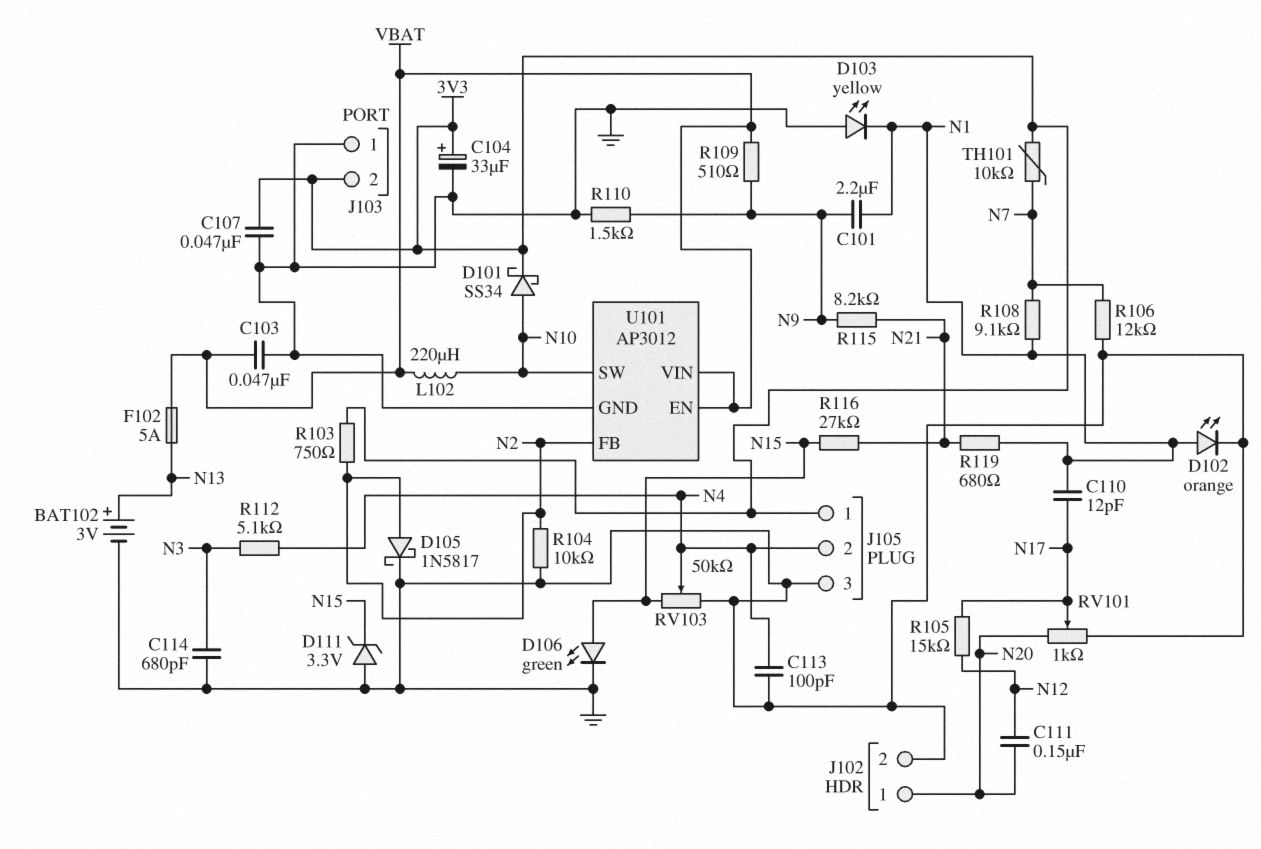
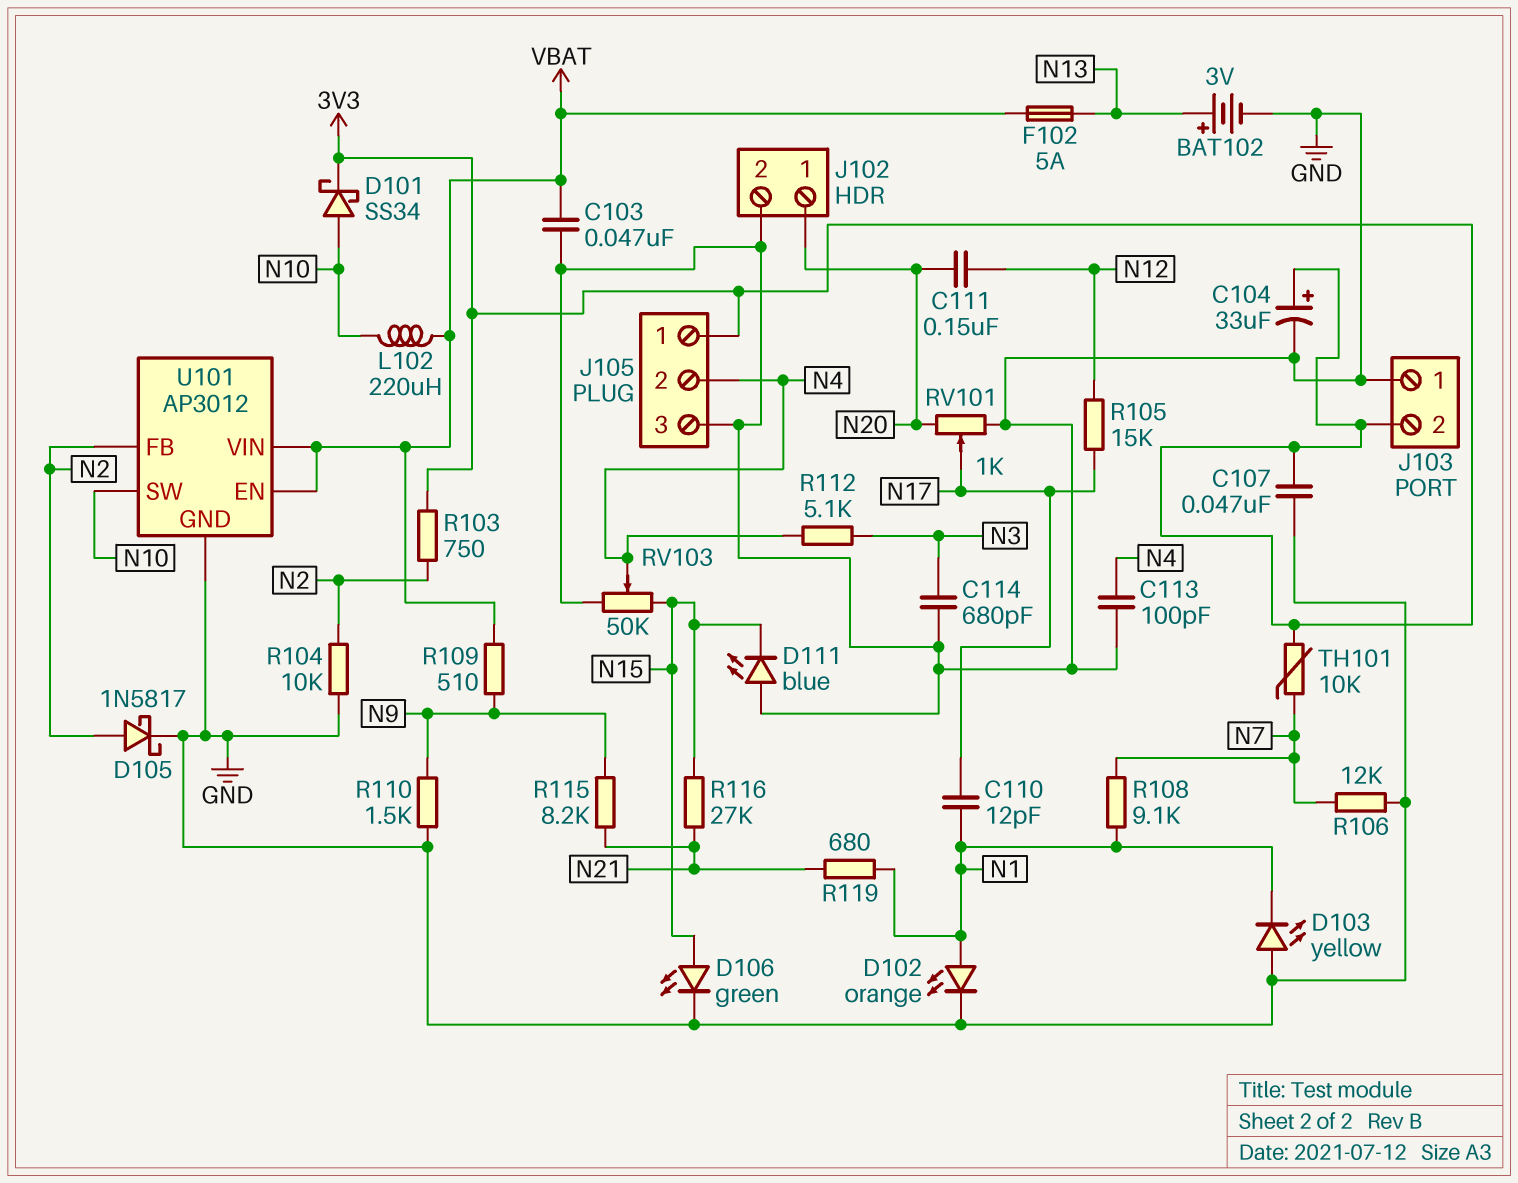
C101: 2.2uF (N1, N9) -> none
D111: zener 3.3V (A GND, K N15) -> LED blue (A GND, K N15)

